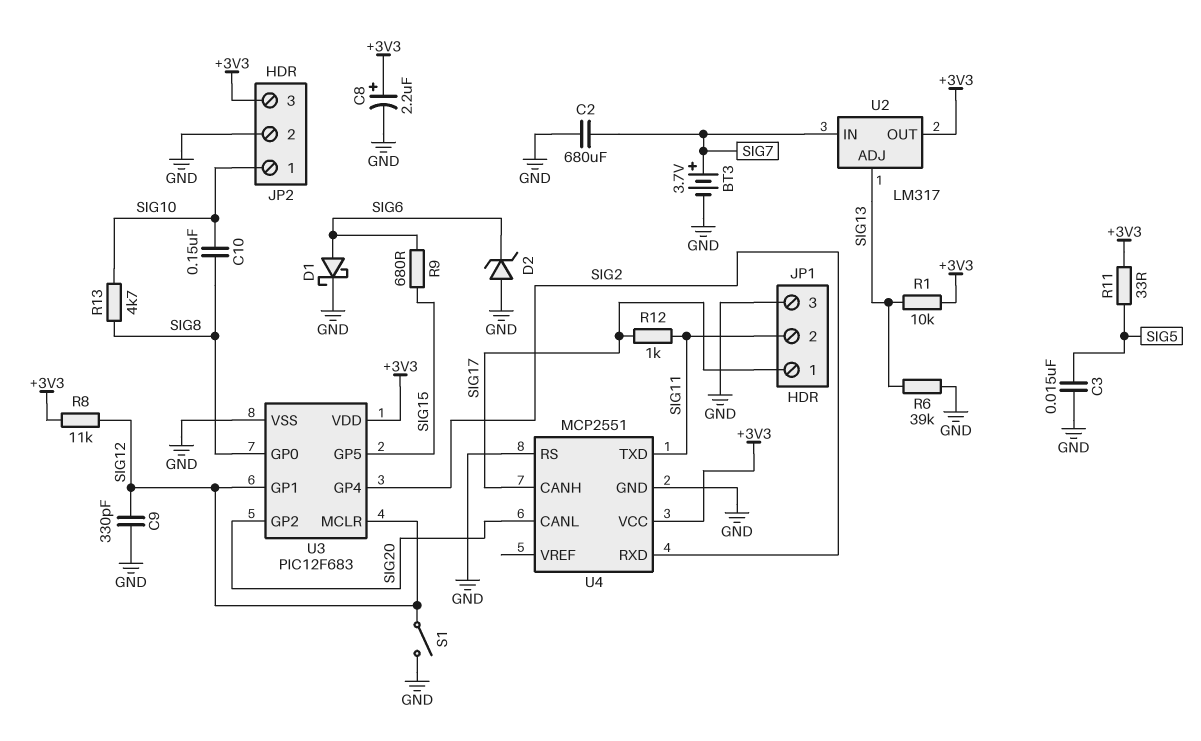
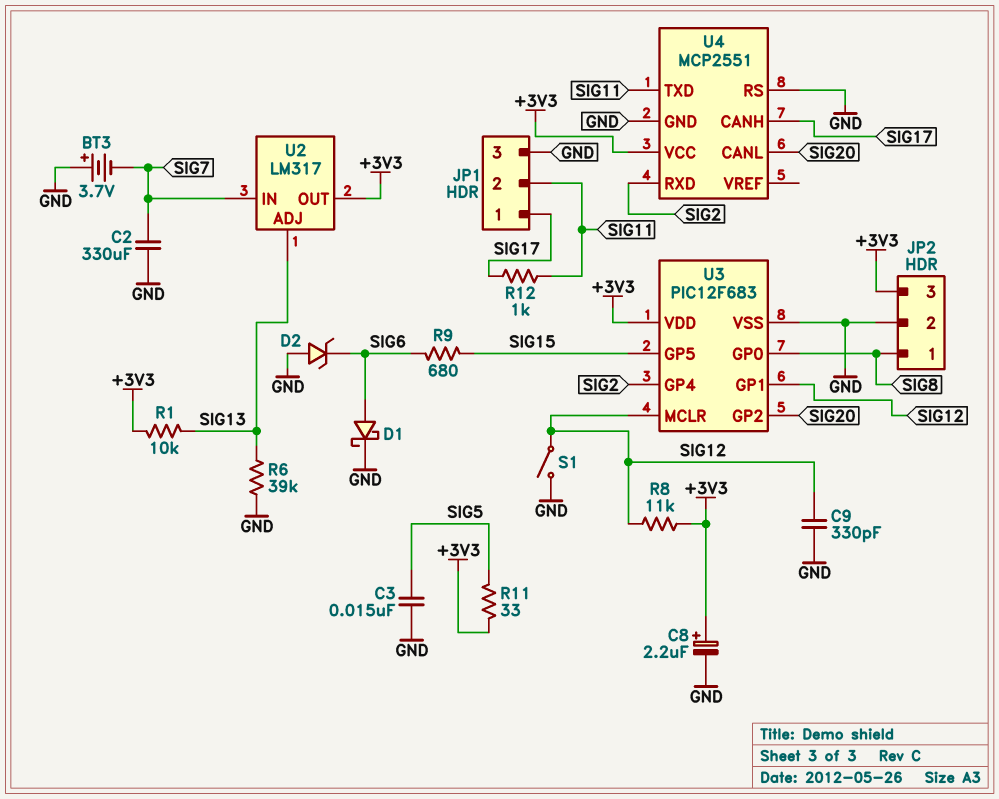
BT3: 3.7V (plus SIG7, minus GND) -> 3.7V (plus GND, minus SIG7)
C2: 680uF (GND, SIG7) -> 330uF (GND, SIG7)
C10: 150nF (SIG8, SIG10) -> none
JP2 pin 1: SIG10 -> SIG8
R13: 4.7k (SIG8, SIG10) -> none

